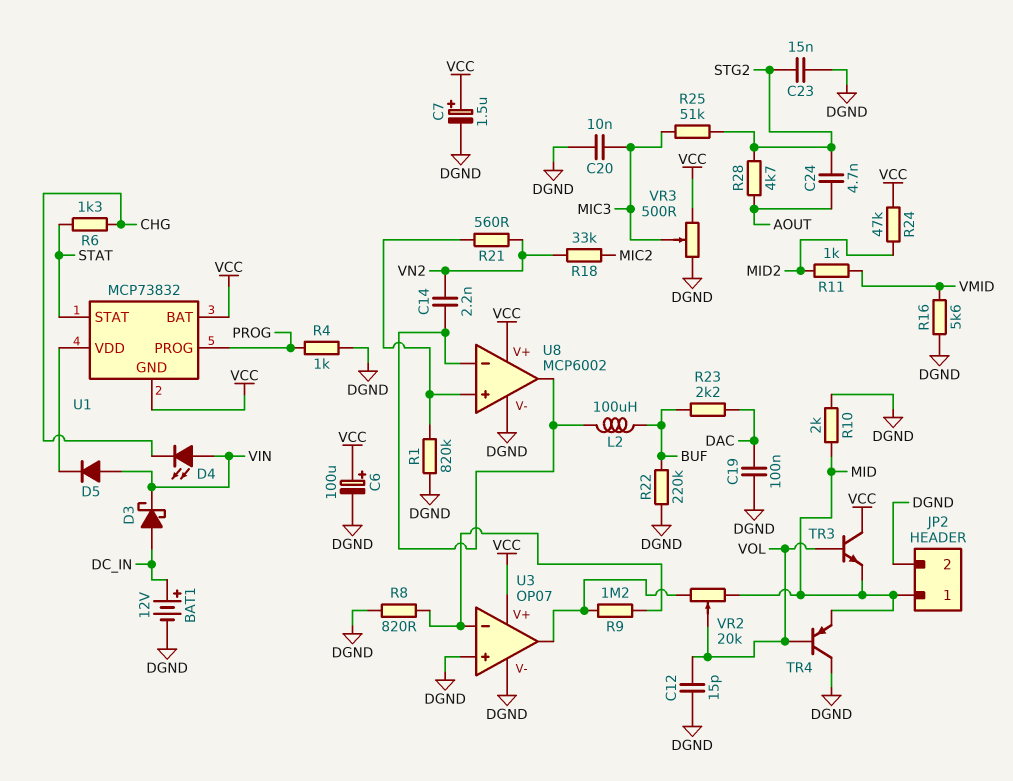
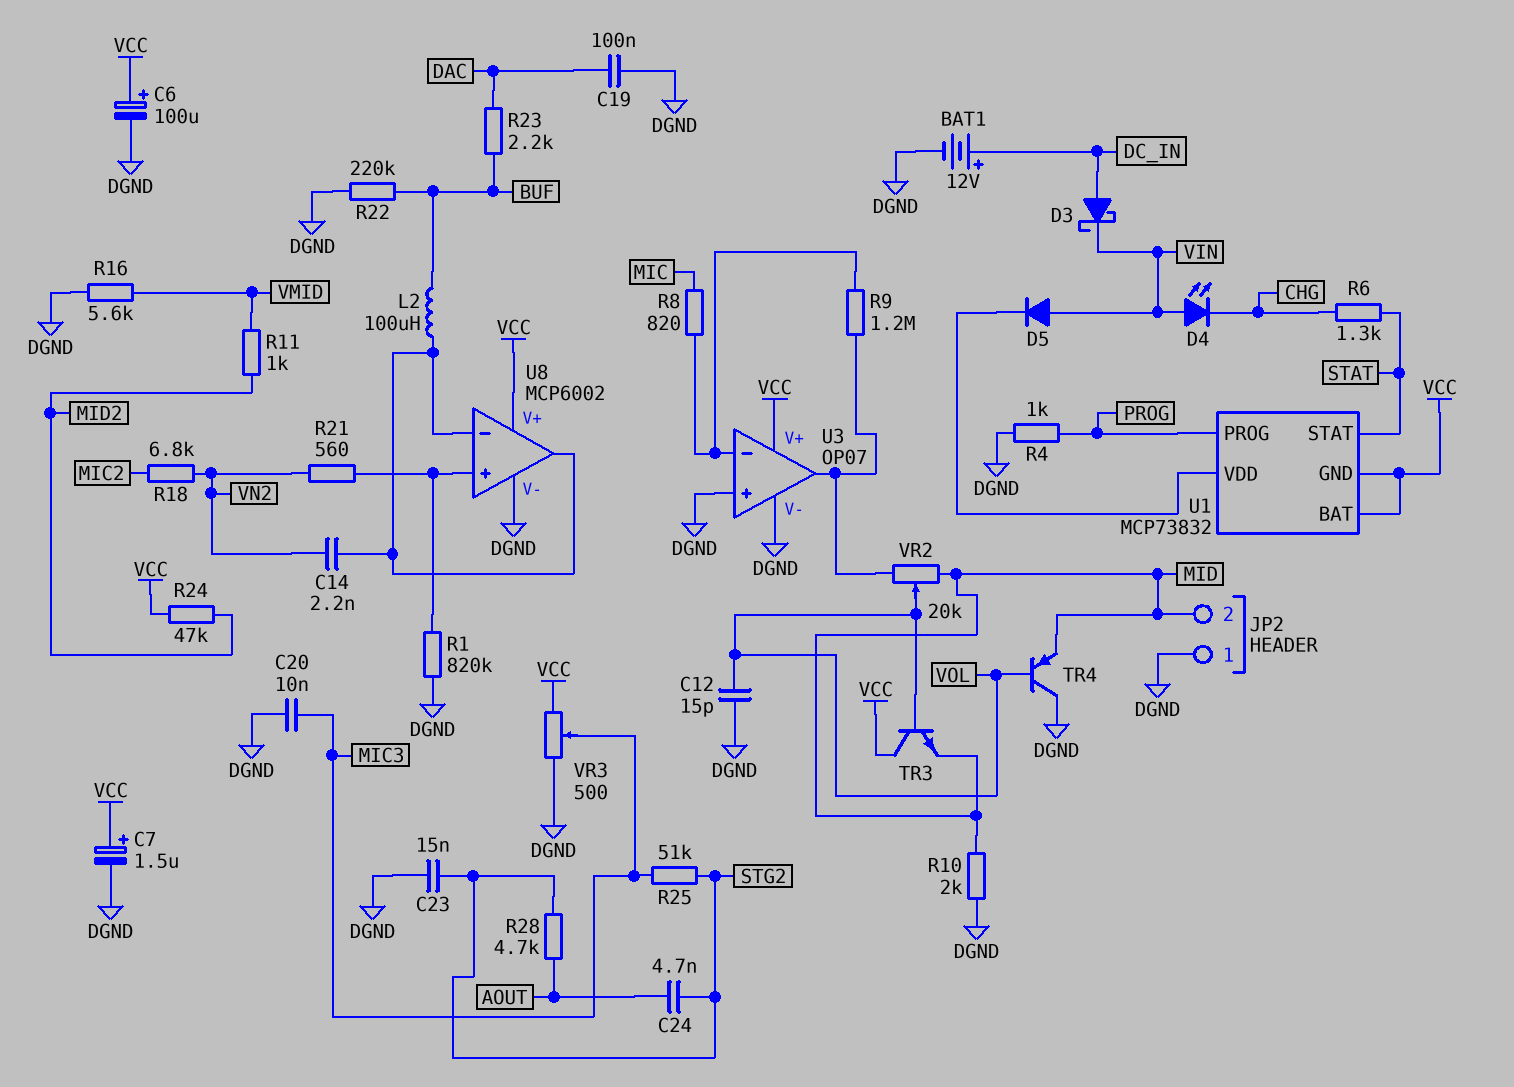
JP2 pin 1: MID -> DGND
JP2 pin 2: DGND -> MID
R8: 820 (DGND, U3/in-) -> 820 (MIC, U3/in-)
R18: 33k (MIC2, VN2) -> 6.8k (MIC2, VN2)

